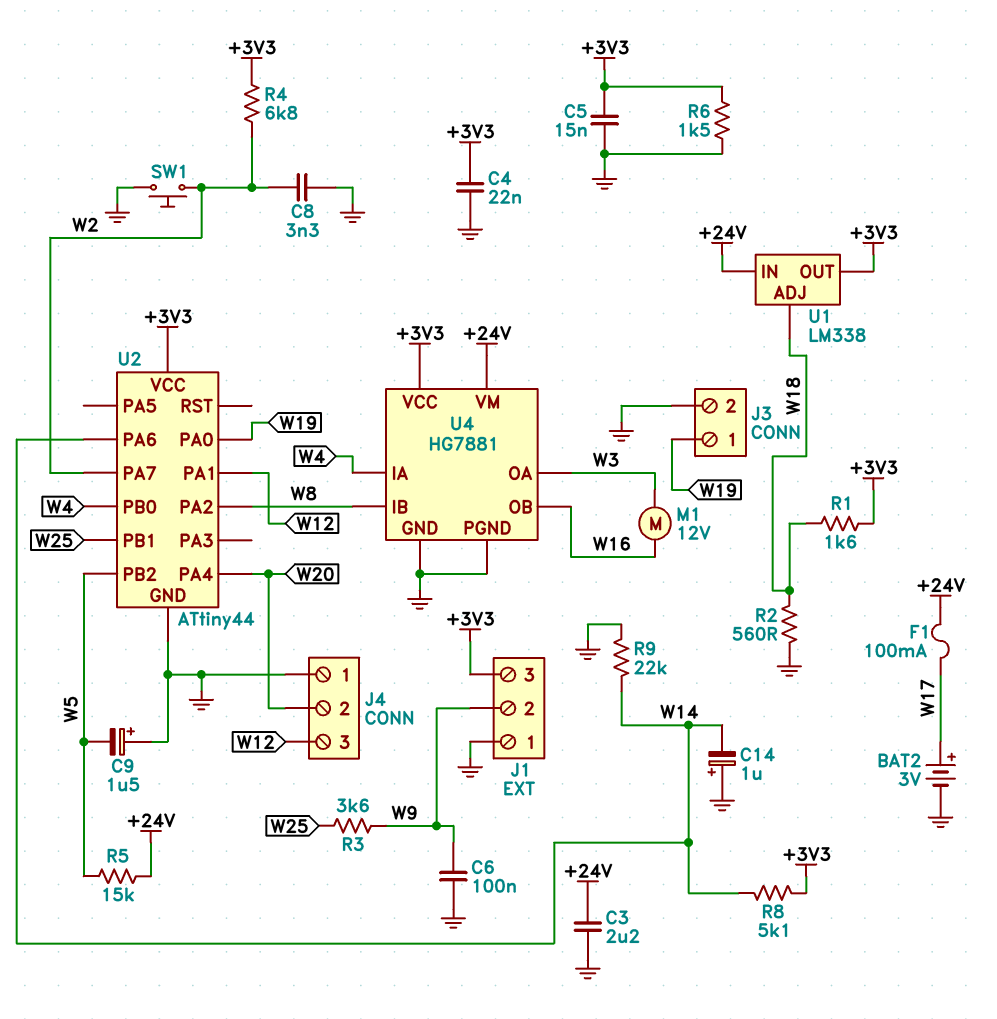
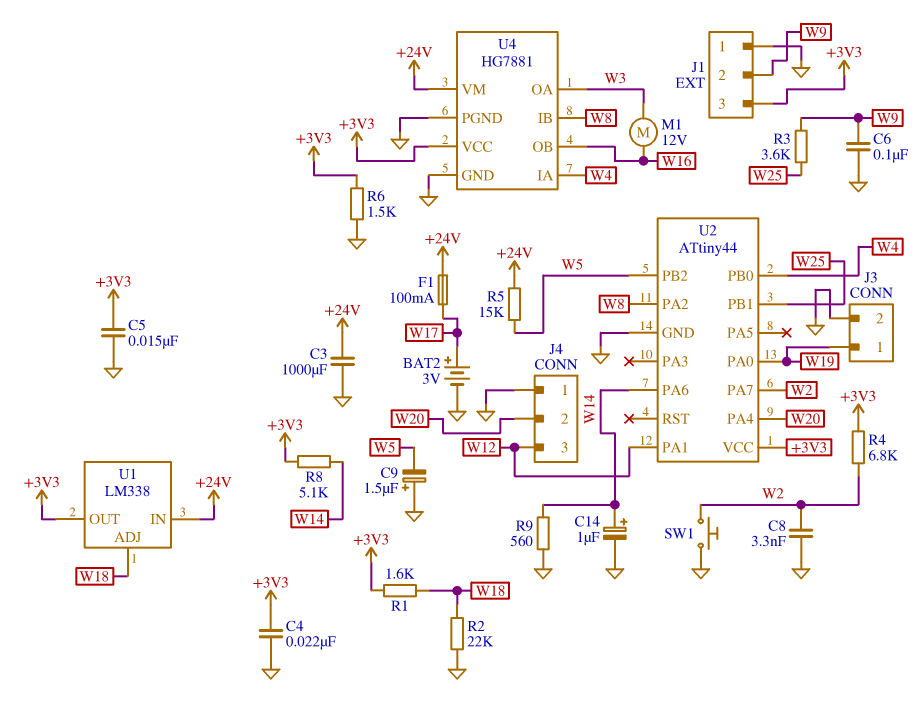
C3: 2.2uF (+24V, GND) -> 1000uF (+24V, GND)
C14: 1uF (plus GND, minus W14) -> 1uF (plus W14, minus GND)
R2: 560 (GND, W18) -> 22k (GND, W18)
R9: 22k (GND, W14) -> 560 (GND, W14)

